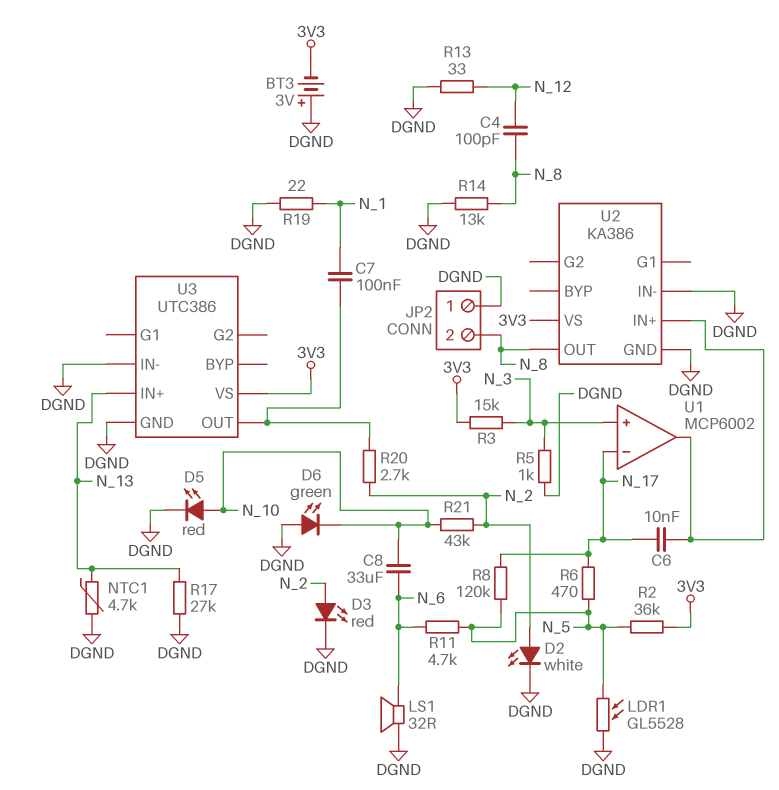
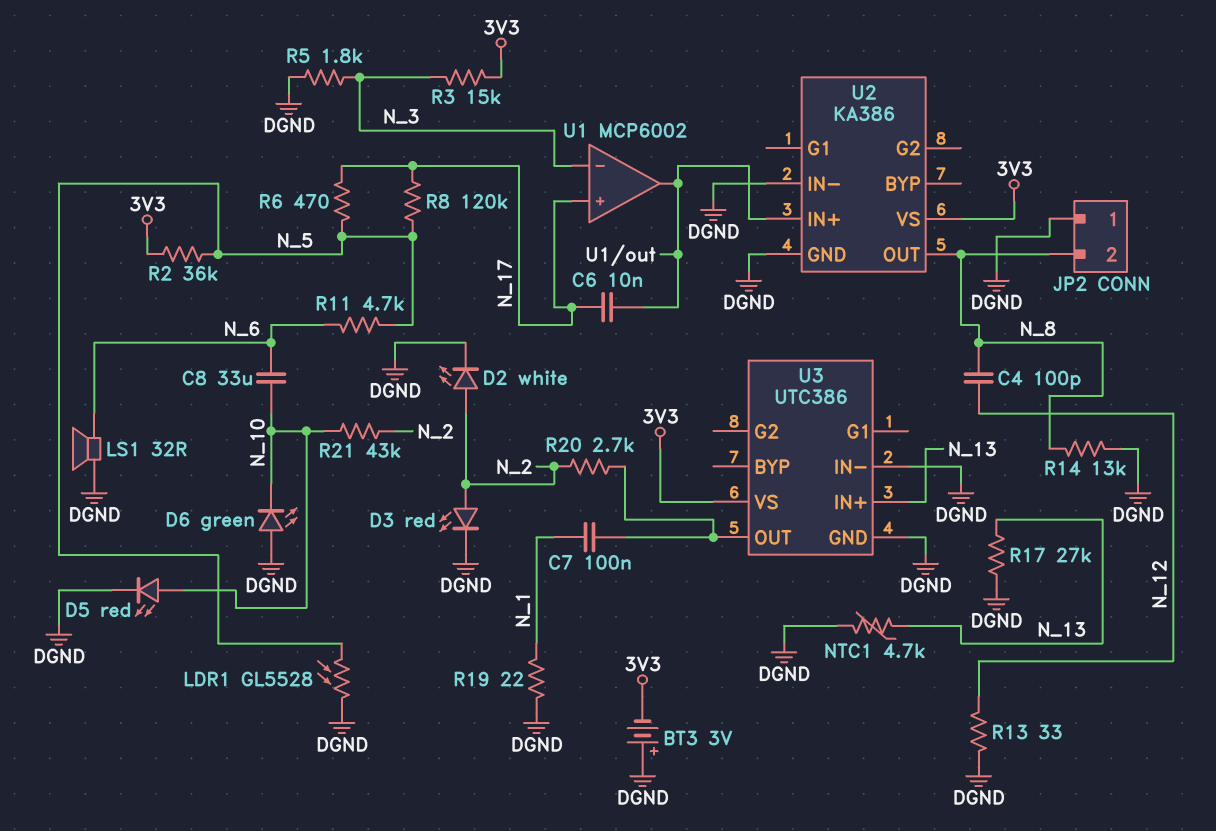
R5: 1k (DGND, N_3) -> 1.8k (DGND, N_3)
U1 pin in+: N_3 -> N_17
U1 pin in-: N_17 -> N_3

